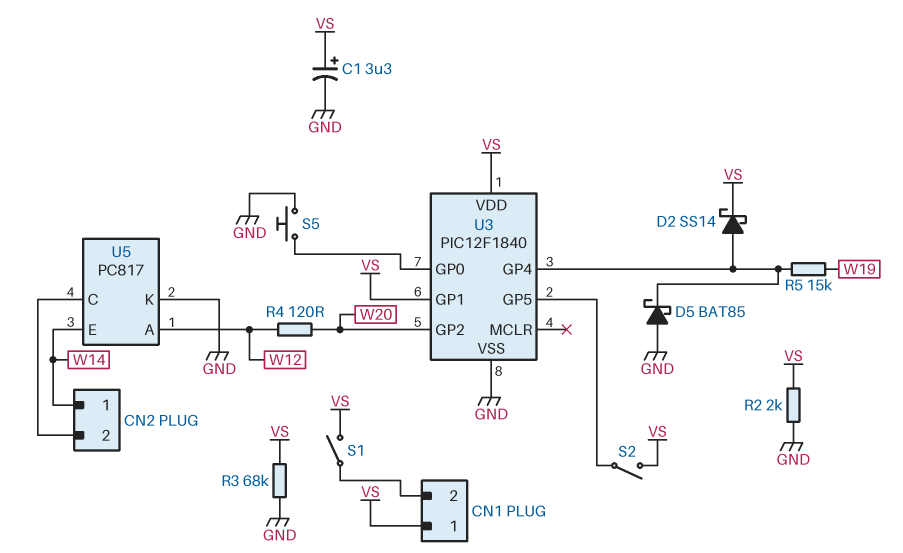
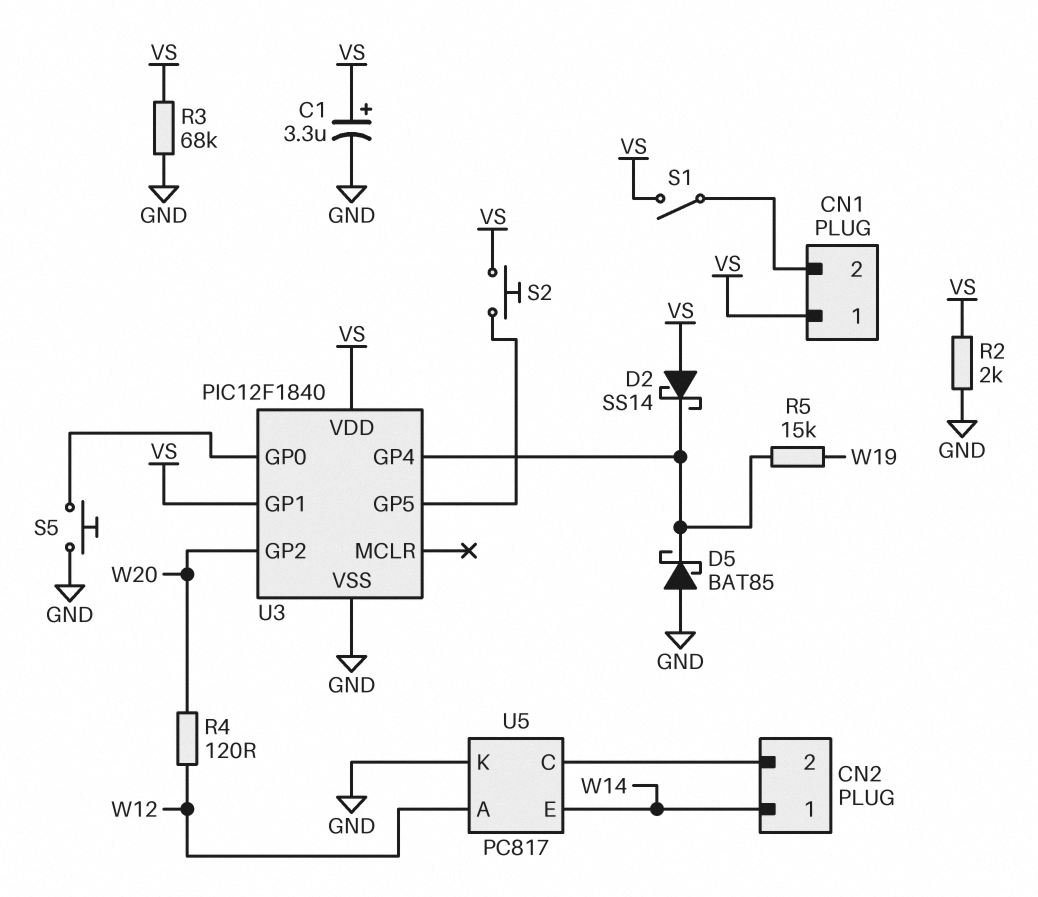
D2: schottky SS14 (A U3/GP4, K VS) -> schottky SS14 (A VS, K U3/GP4)
S2: switch (U3/GP5, VS) -> button (U3/GP5, VS)

